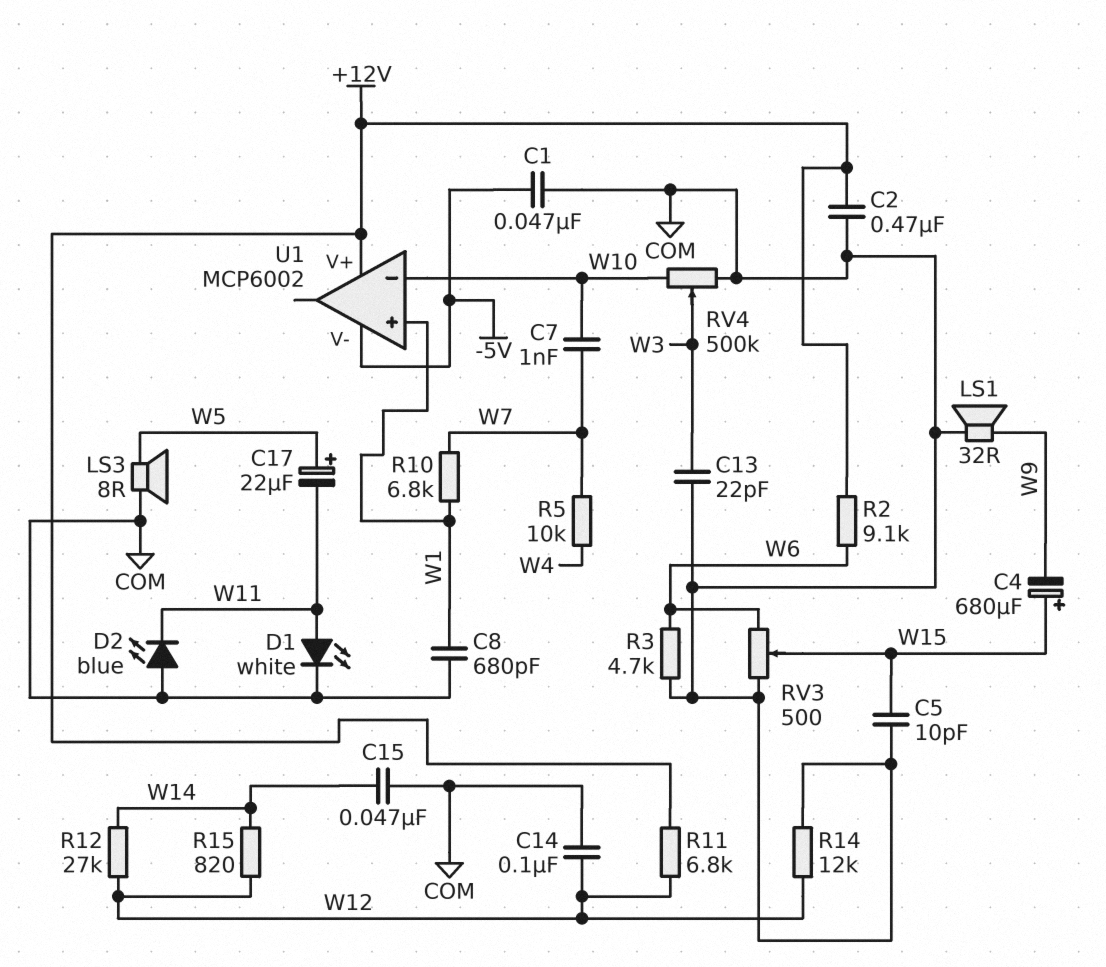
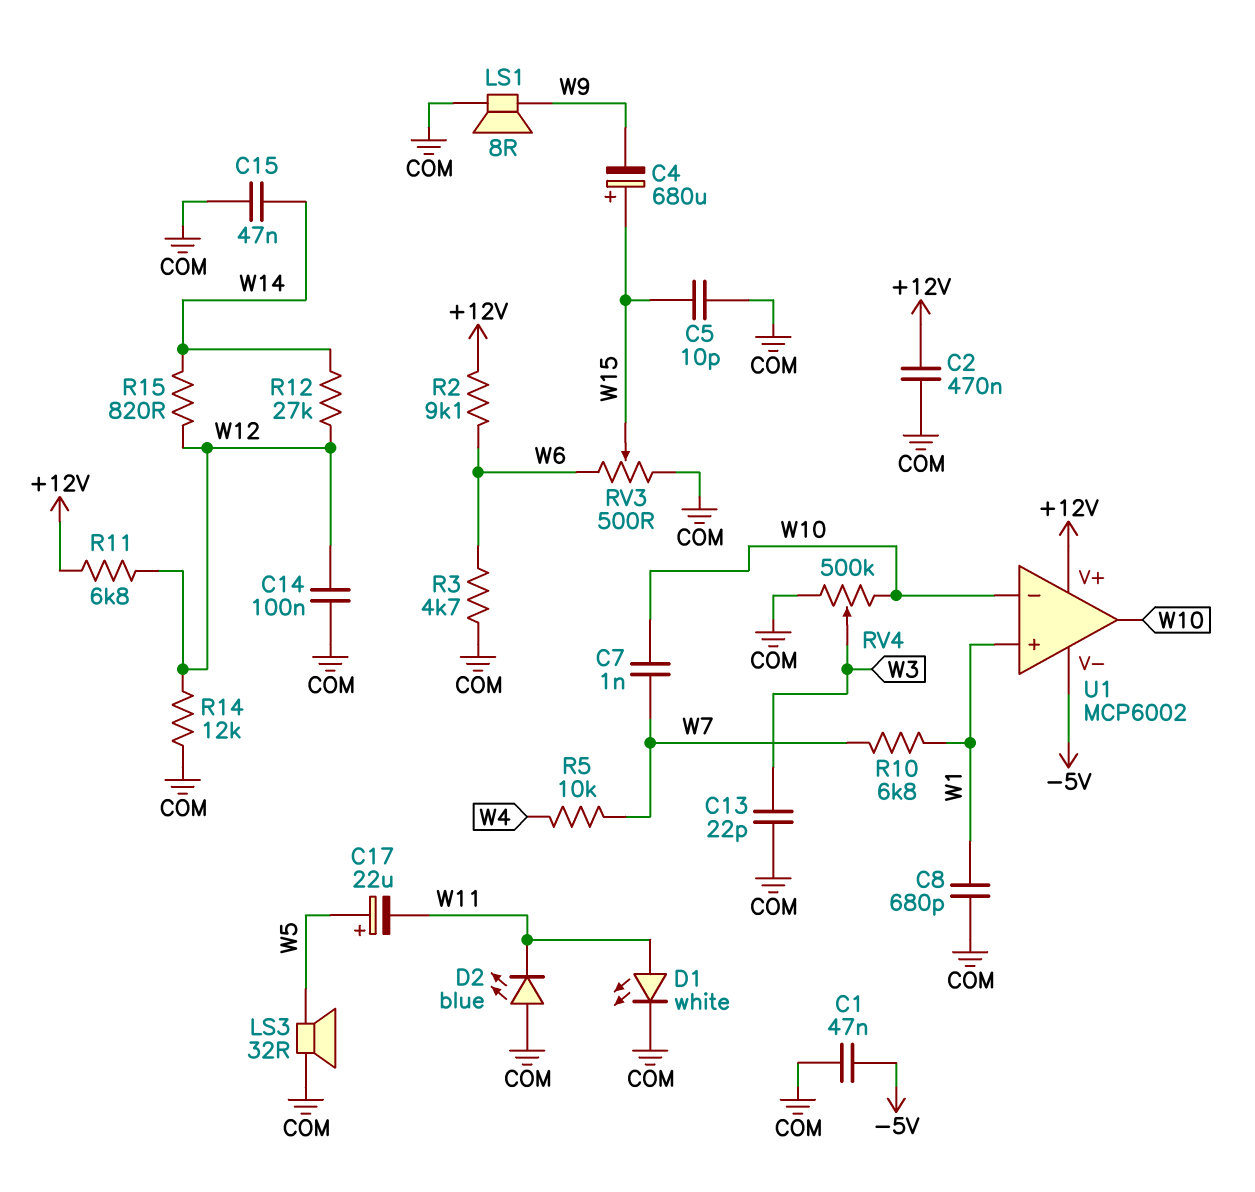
LS1: speaker 32R (COM, W9) -> speaker 8R (COM, W9)
LS3: speaker 8R (COM, W5) -> speaker 32R (COM, W5)
U1 pin out: none -> W10

